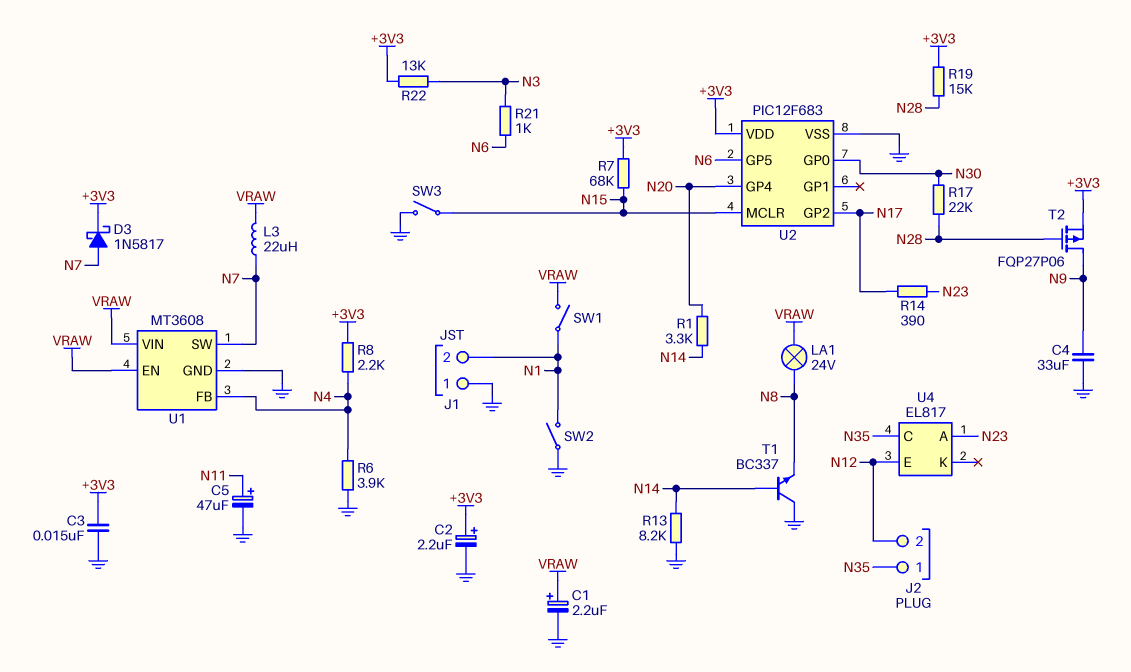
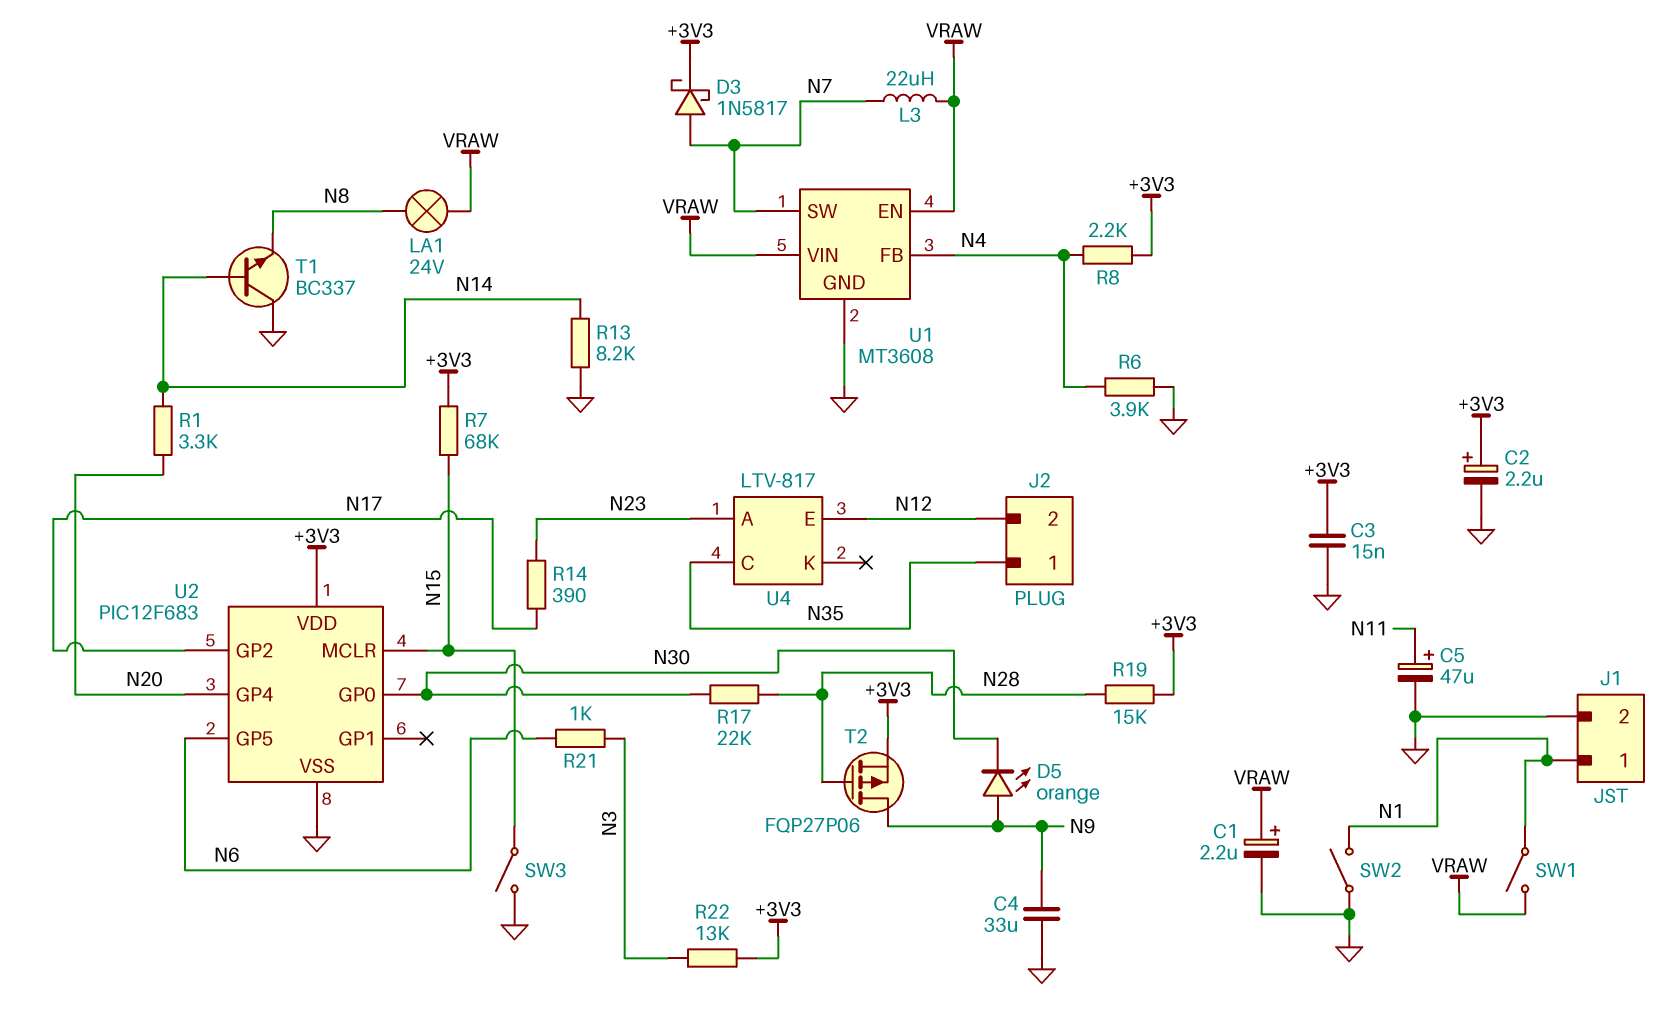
D5: none -> LED orange (A N9, K N30)
J1 pin 1: GND -> N1
J1 pin 2: N1 -> GND
U4: EL817 -> LTV-817

